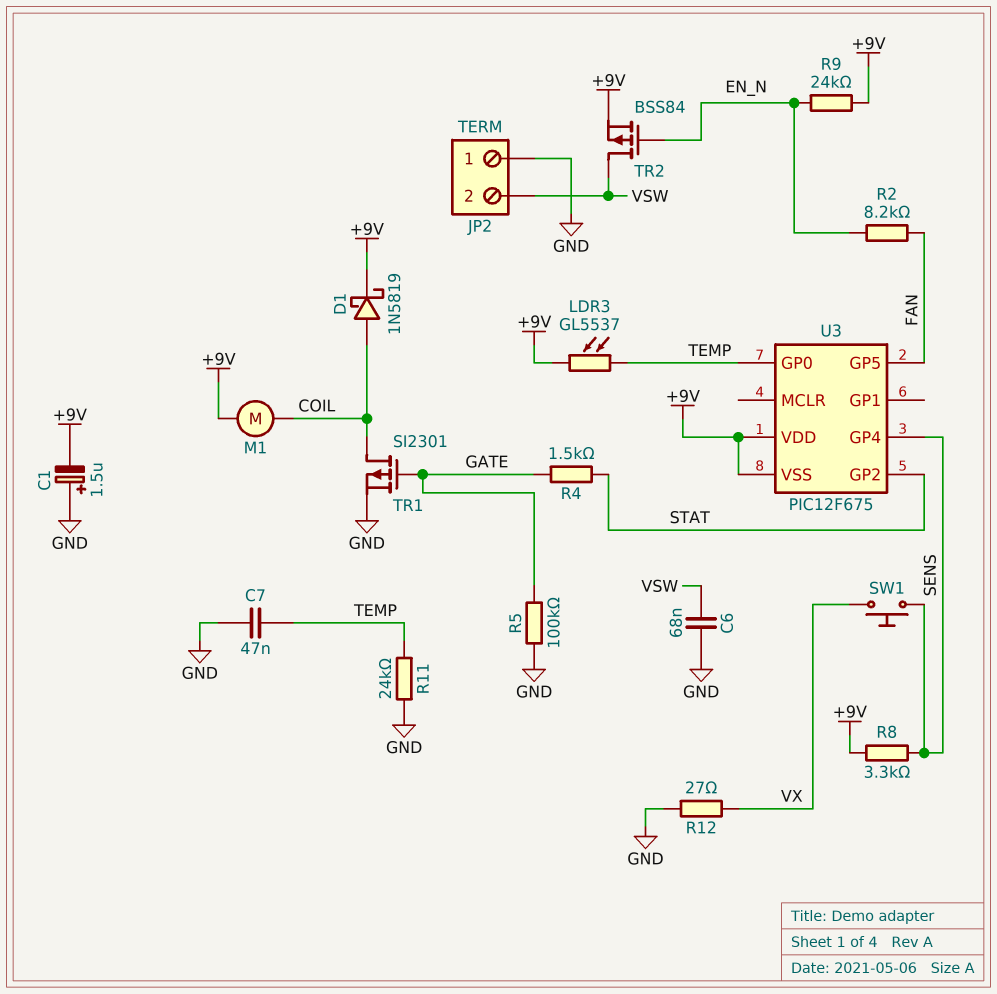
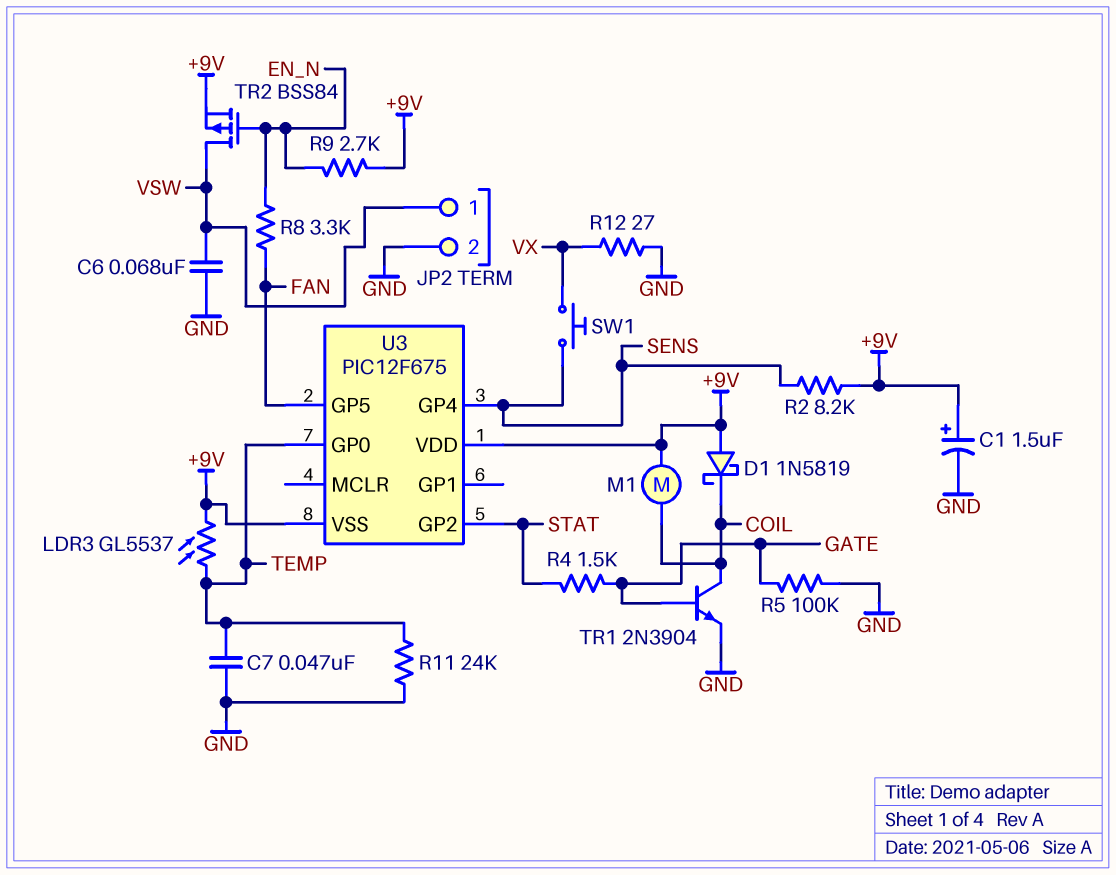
C1: 1.5uF (plus GND, minus +9V) -> 1.5uF (plus +9V, minus GND)
D1: schottky 1N5819 (A COIL, K +9V) -> schottky 1N5819 (A +9V, K COIL)
JP2 pin 1: GND -> VSW
JP2 pin 2: VSW -> GND
R2: 8.2k (EN_N, FAN) -> 8.2k (+9V, SENS)
R8: 3.3k (+9V, SENS) -> 3.3k (EN_N, FAN)
R9: 24k (+9V, EN_N) -> 2.7k (+9V, EN_N)
TR1: PMOS SI2301 (G GATE, D COIL, S GND) -> NPN 2N3904 (B GATE, C COIL, E GND)

